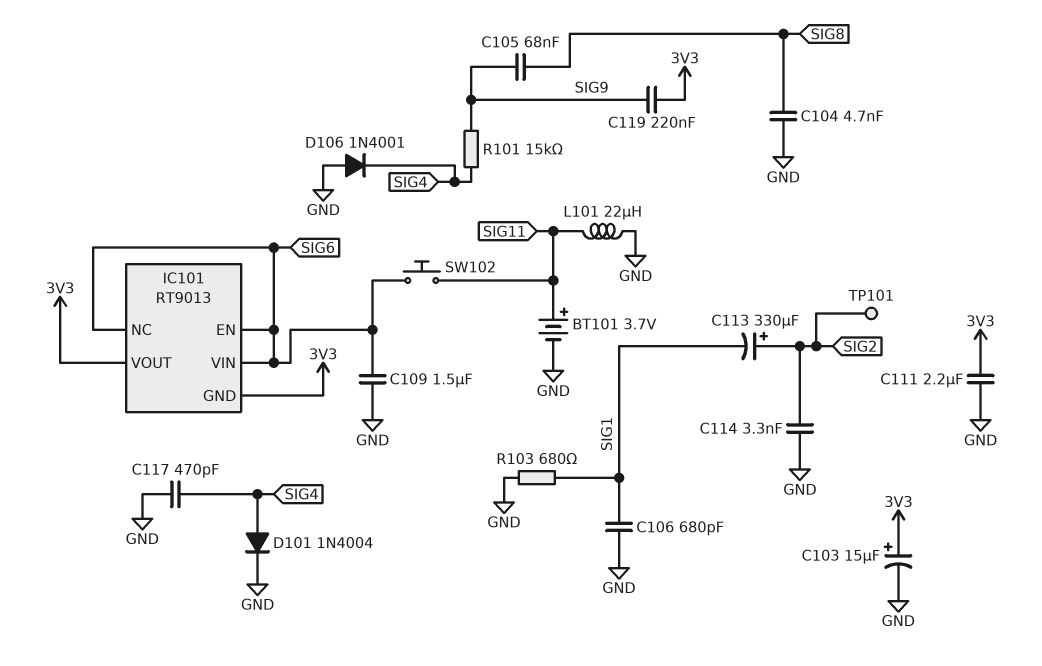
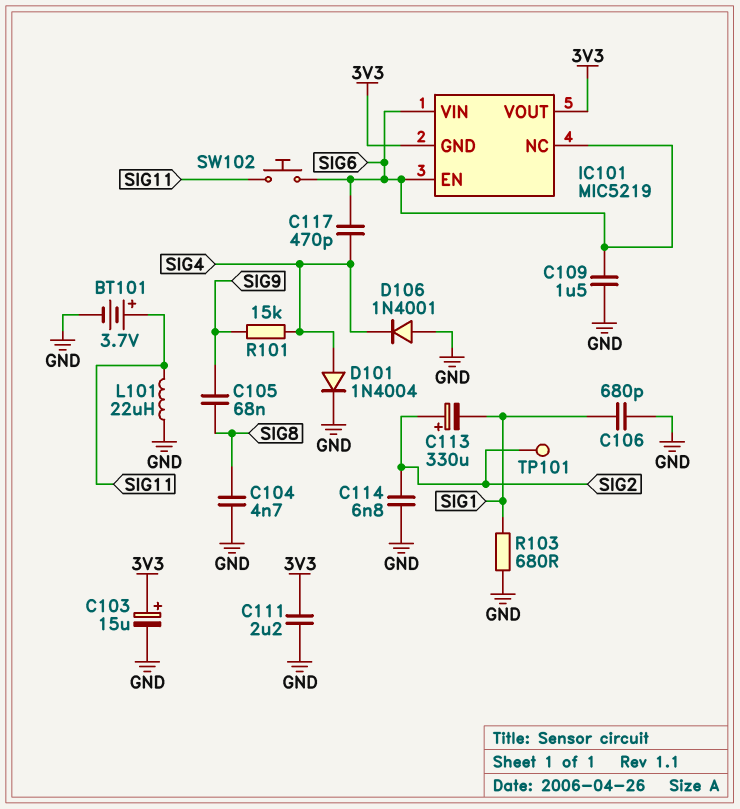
C114: 3.3nF (GND, SIG2) -> 6.8nF (GND, SIG2)
C117: 470pF (GND, SIG4) -> 470pF (SIG4, SIG6)
C119: 220nF (3V3, SIG9) -> none
IC101: RT9013 -> MIC5219

